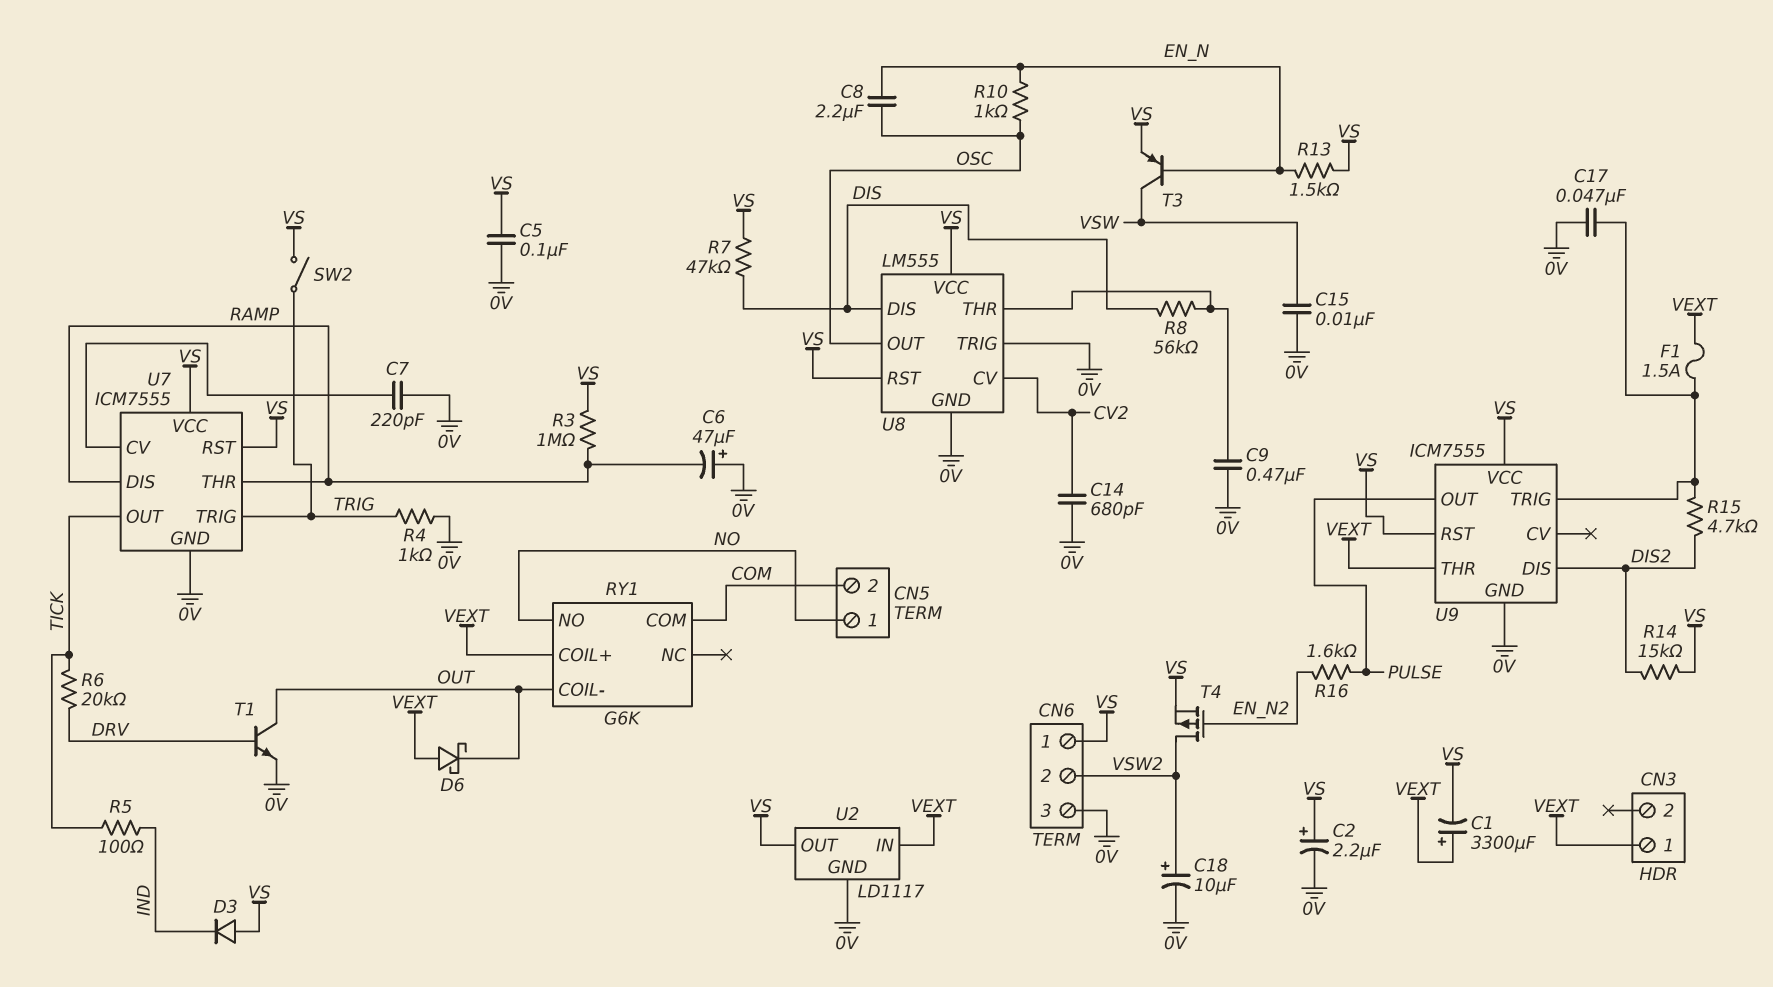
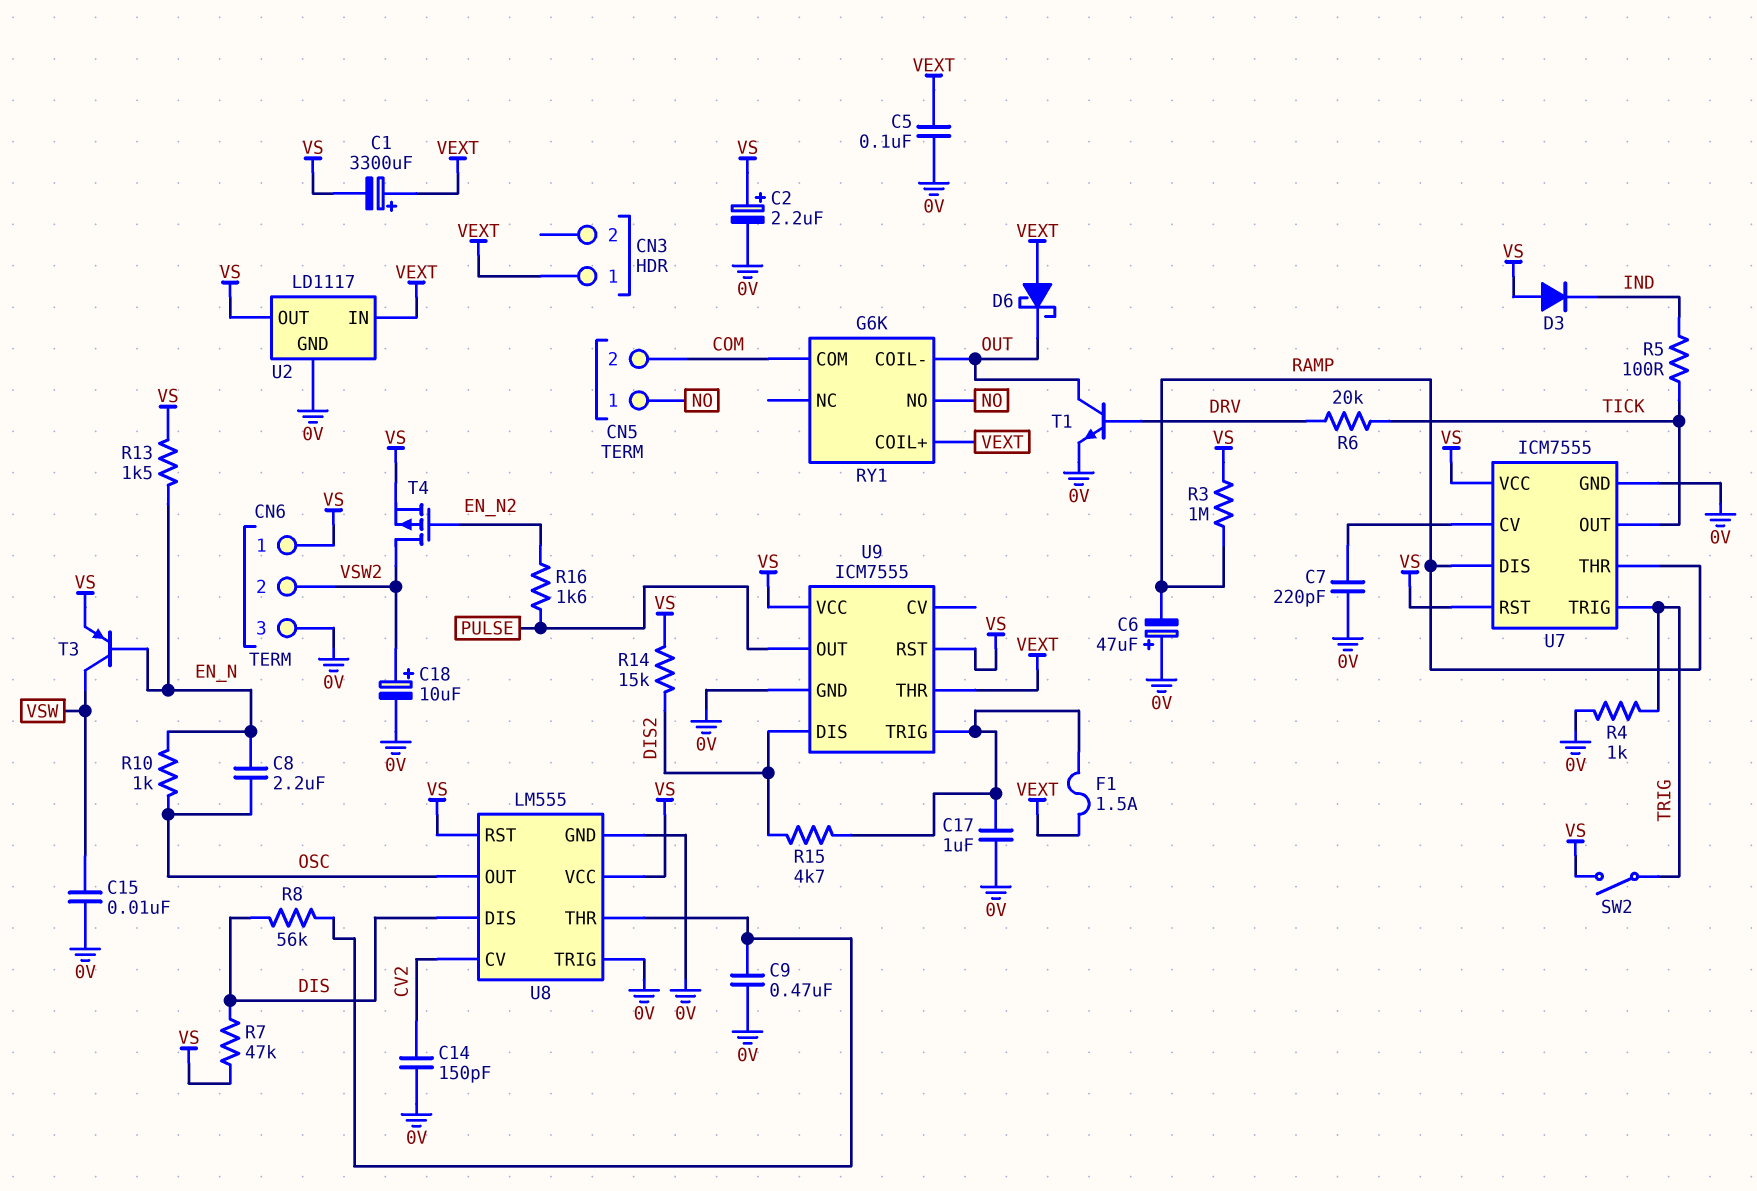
C5: 100nF (0V, VS) -> 100nF (0V, VEXT)
C14: 680pF (0V, CV2) -> 150pF (0V, CV2)
C17: 47nF (0V, U9/TRIG) -> 1uF (0V, U9/TRIG)

